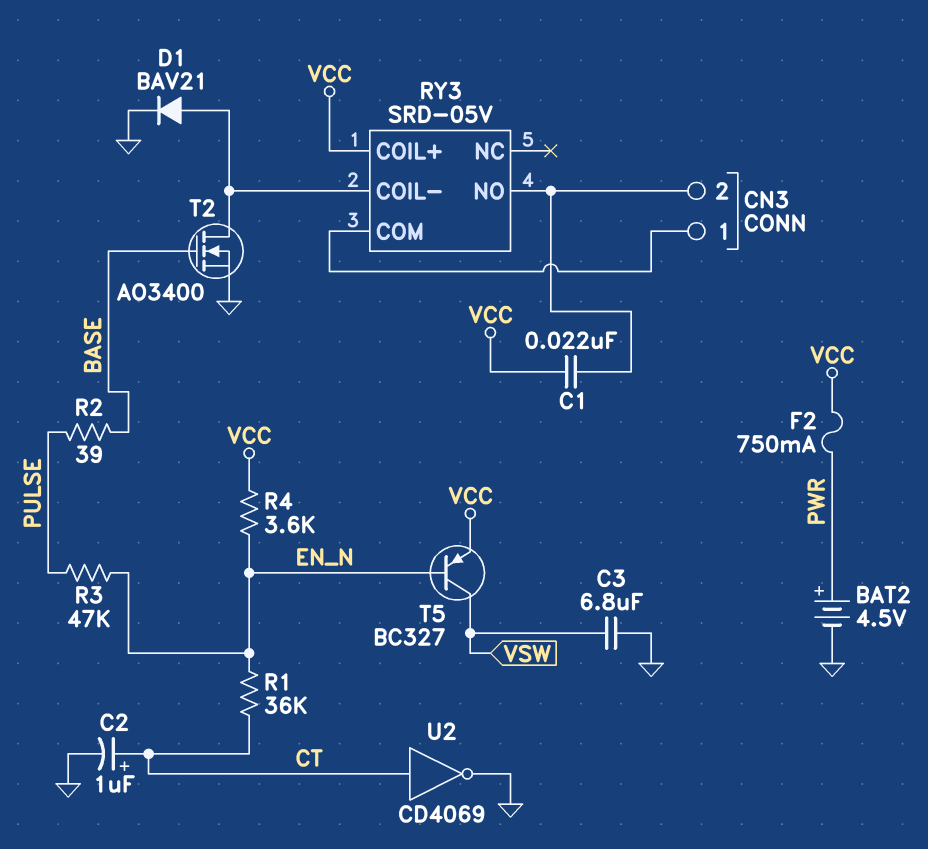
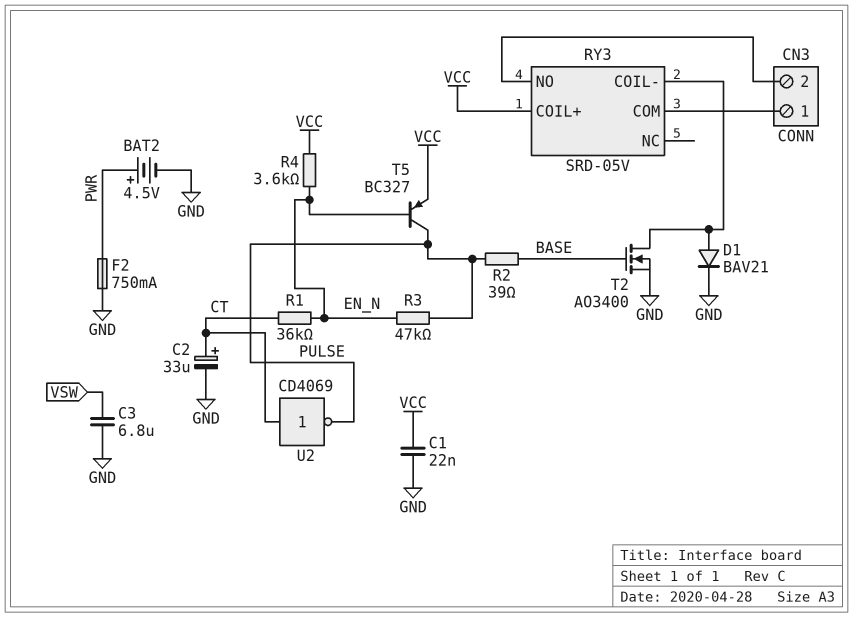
C1: 22nF (CN3/2, VCC) -> 22nF (GND, VCC)
C2: 1uF (plus CT, minus GND) -> 33uF (plus CT, minus GND)
F2: 750mA (PWR, VCC) -> 750mA (GND, PWR)
T5: PNP BC327 (B EN_N, C VSW, E VCC) -> PNP BC327 (B EN_N, C PULSE, E VCC)
U2: NOT CD4069 (in CT, out GND) -> NOT CD4069 (in CT, out PULSE)

